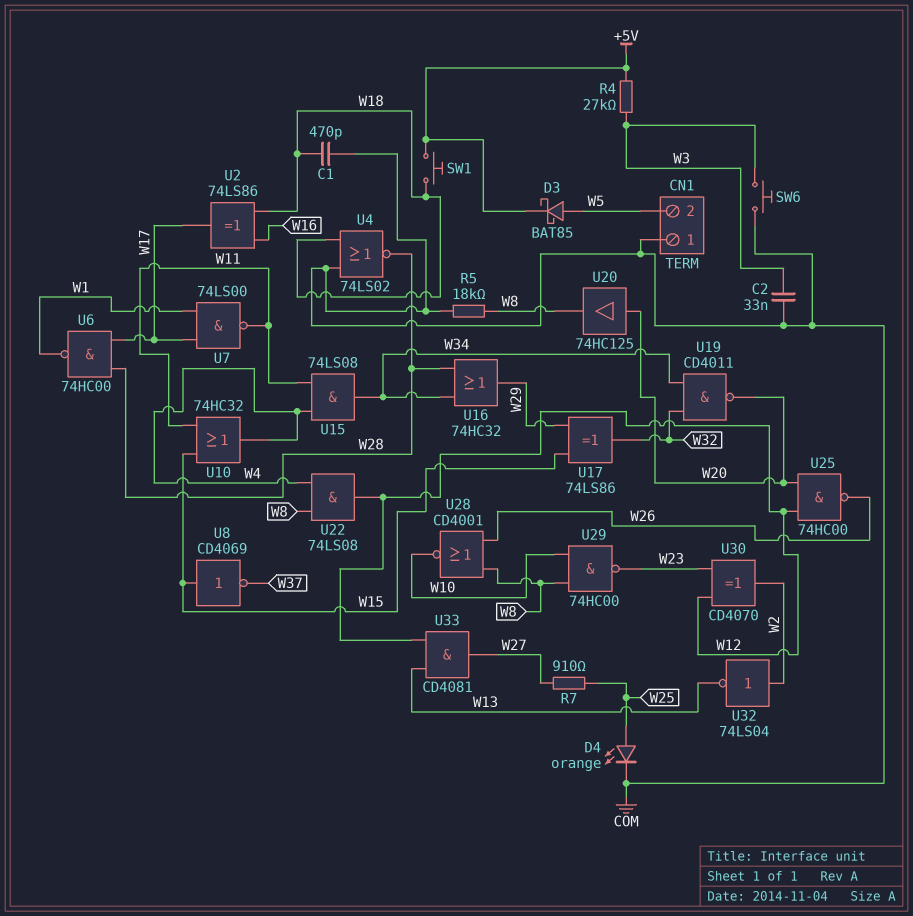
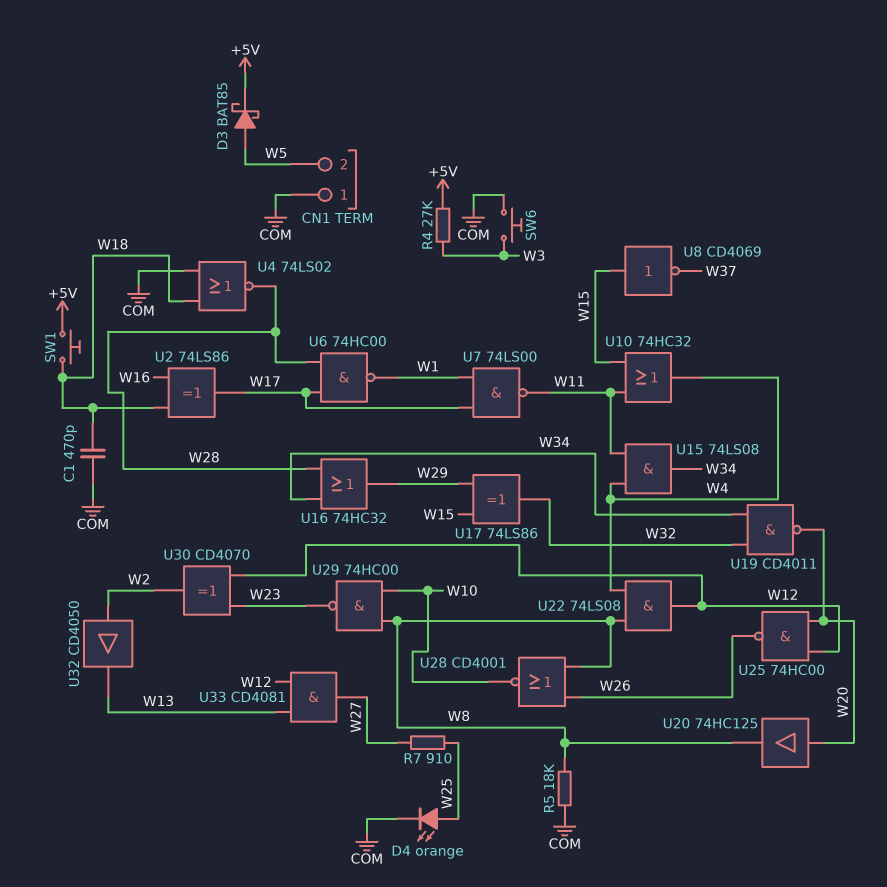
C2: 33nF (COM, W3) -> none
U32: NOT 74LS04 (in W2, out W13) -> buffer CD4050 (in W2, out W13)

